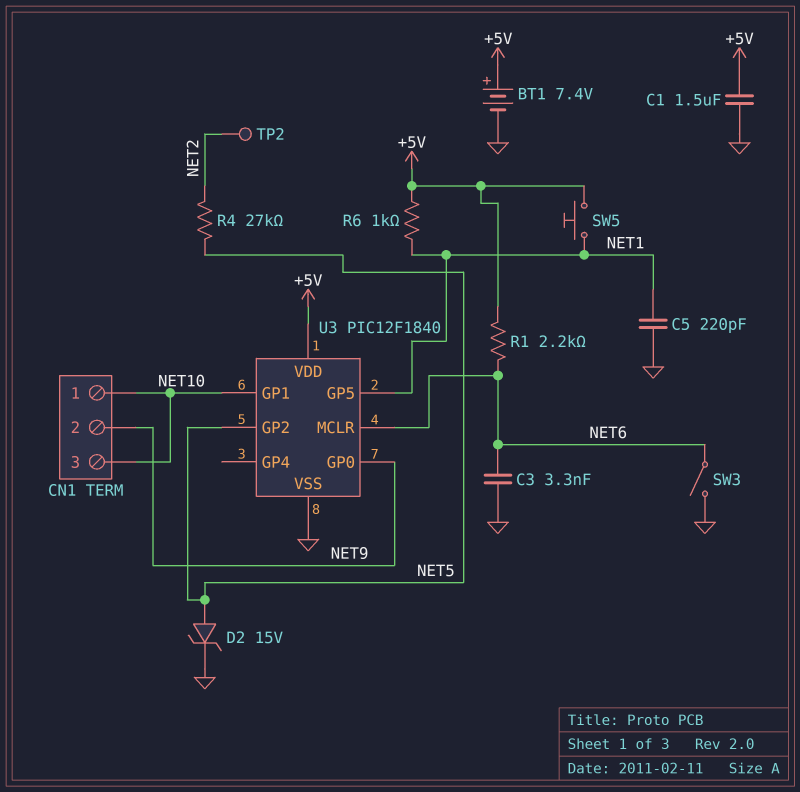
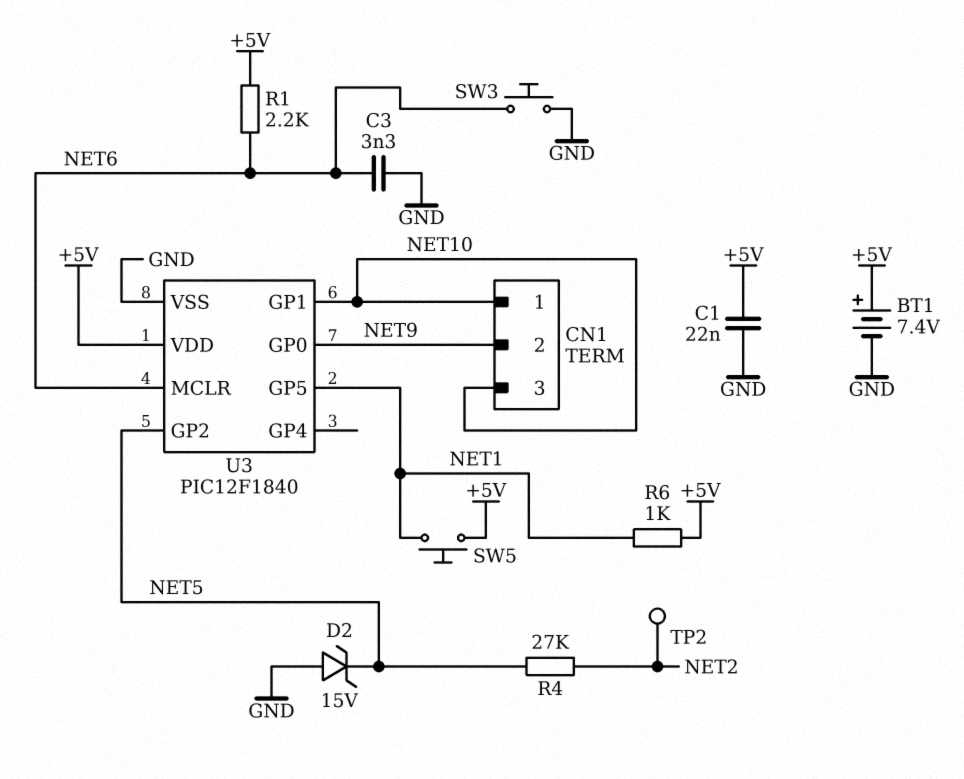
C1: 1.5uF (+5V, GND) -> 22nF (+5V, GND)
C5: 220pF (GND, NET1) -> none
D2: zener 15V (A NET5, K GND) -> zener 15V (A GND, K NET5)
SW3: switch (GND, NET6) -> button (GND, NET6)

